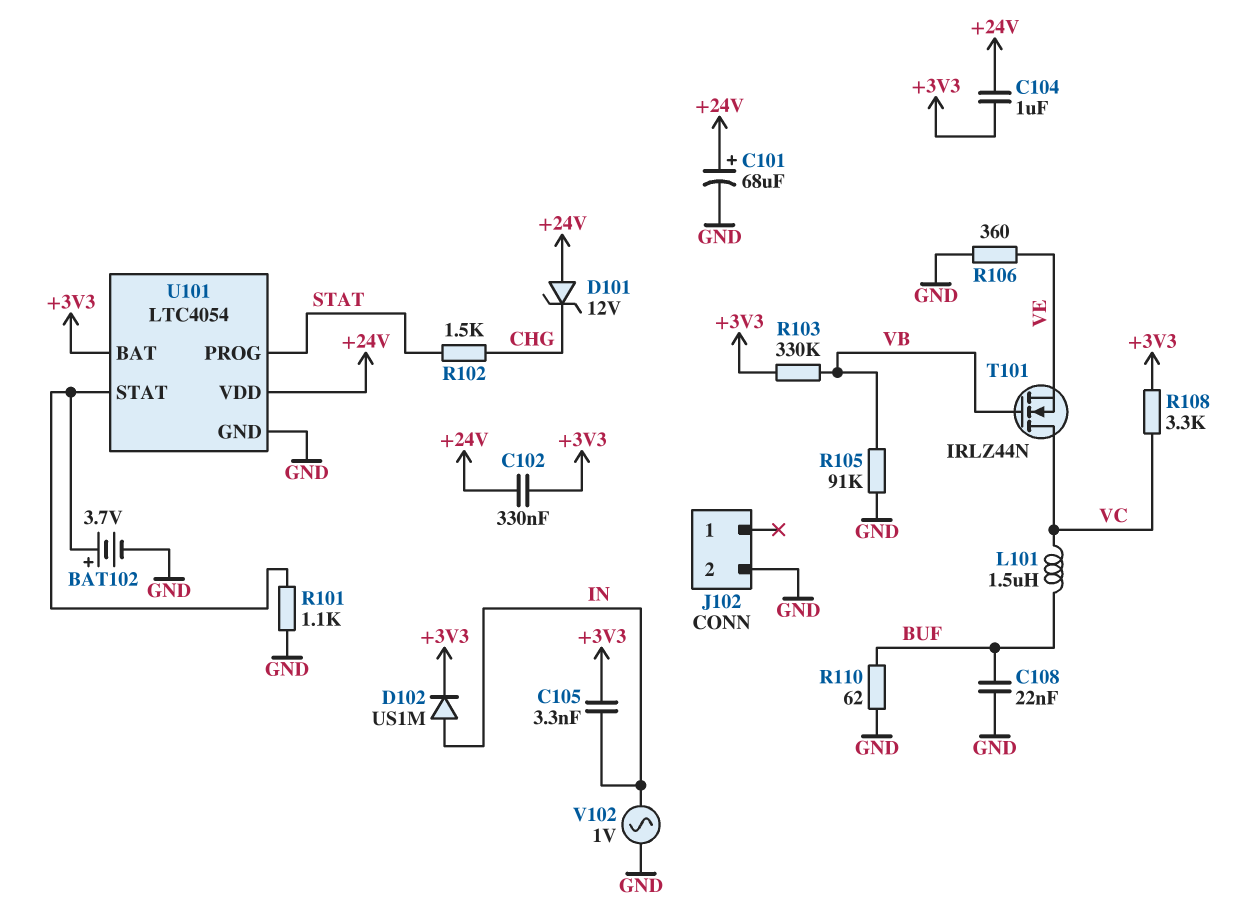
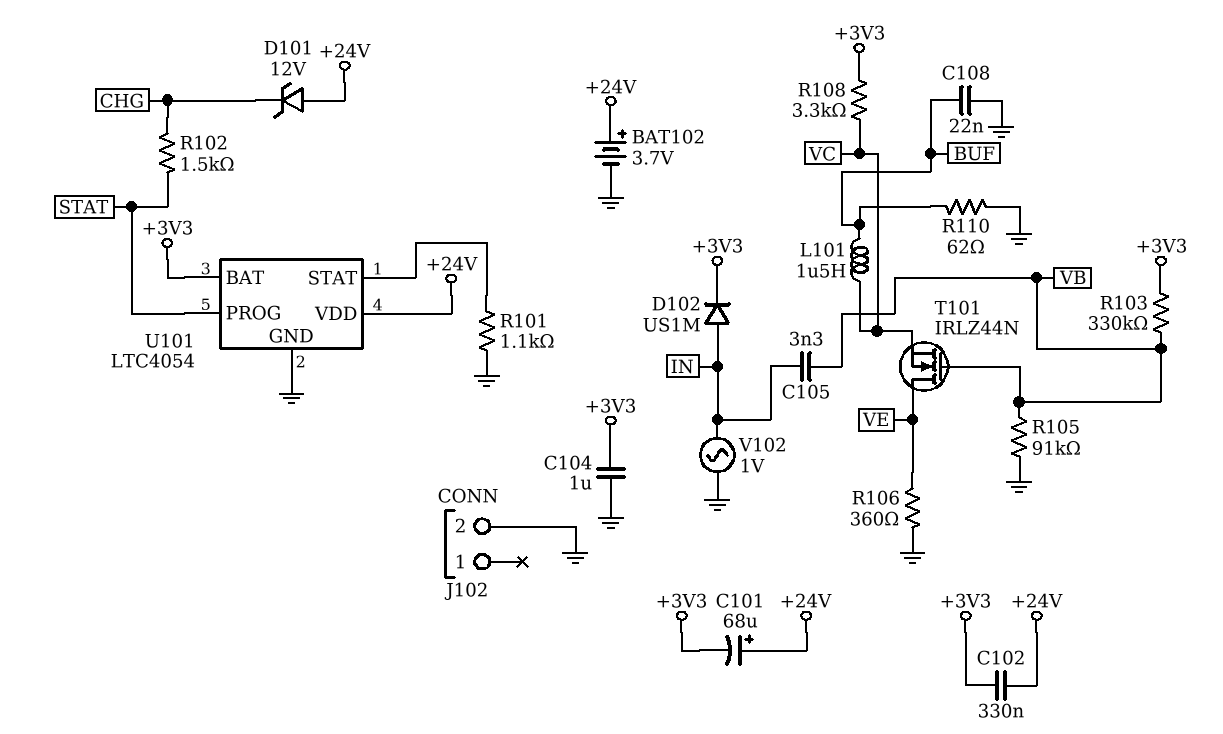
BAT102: 3.7V (plus U101/STAT, minus GND) -> 3.7V (plus +24V, minus GND)
C101: 68uF (plus +24V, minus GND) -> 68uF (plus +24V, minus +3V3)
C104: 1uF (+3V3, +24V) -> 1uF (+3V3, GND)
C105: 3.3nF (+3V3, IN) -> 3.3nF (IN, VB)
T101: NMOS IRLZ44N (G VB, D VC, S VE) -> NMOS IRLZ44N (G VB, D VE, S VC)

